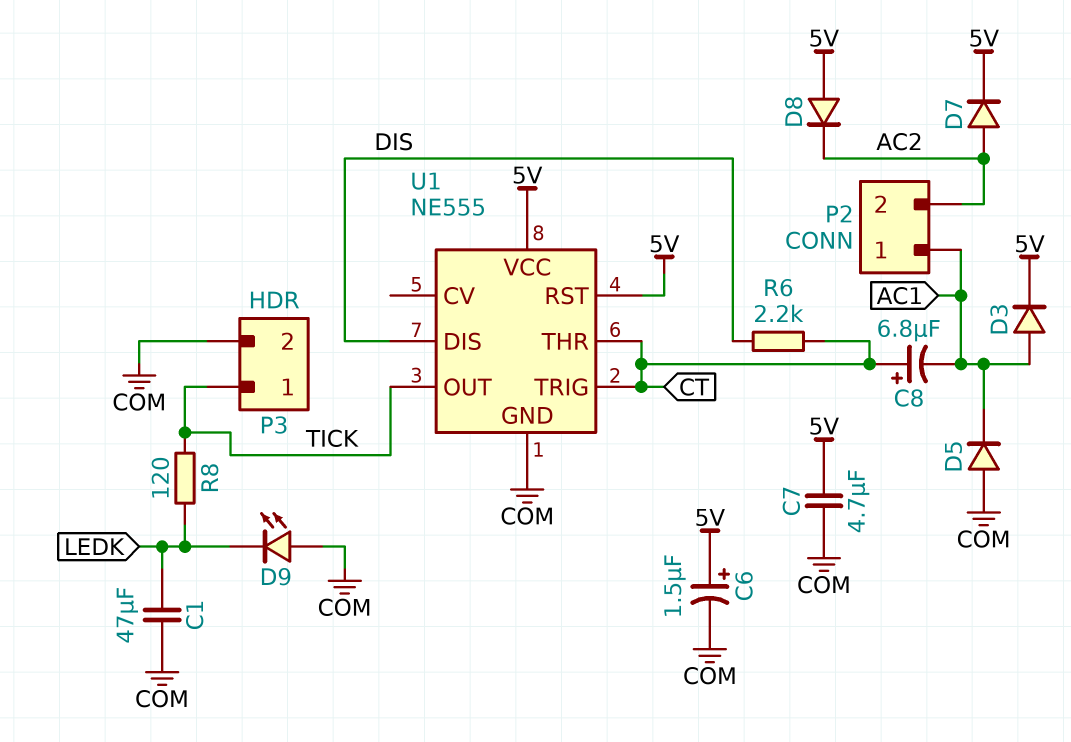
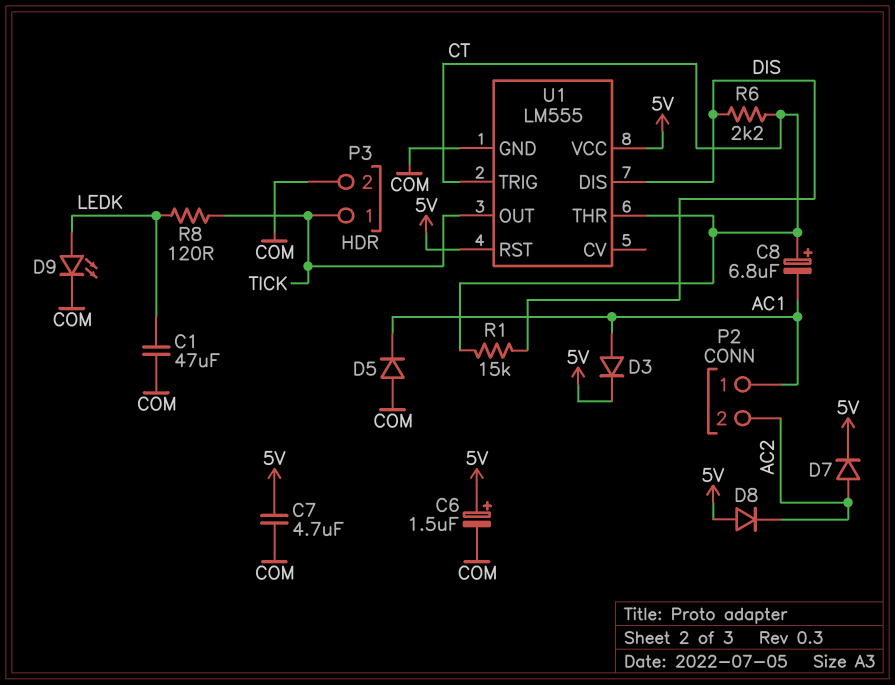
D9: LED (A COM, K LEDK) -> LED (A LEDK, K COM)
R1: none -> 15k (CT, DIS)
U1: NE555 -> LM555

